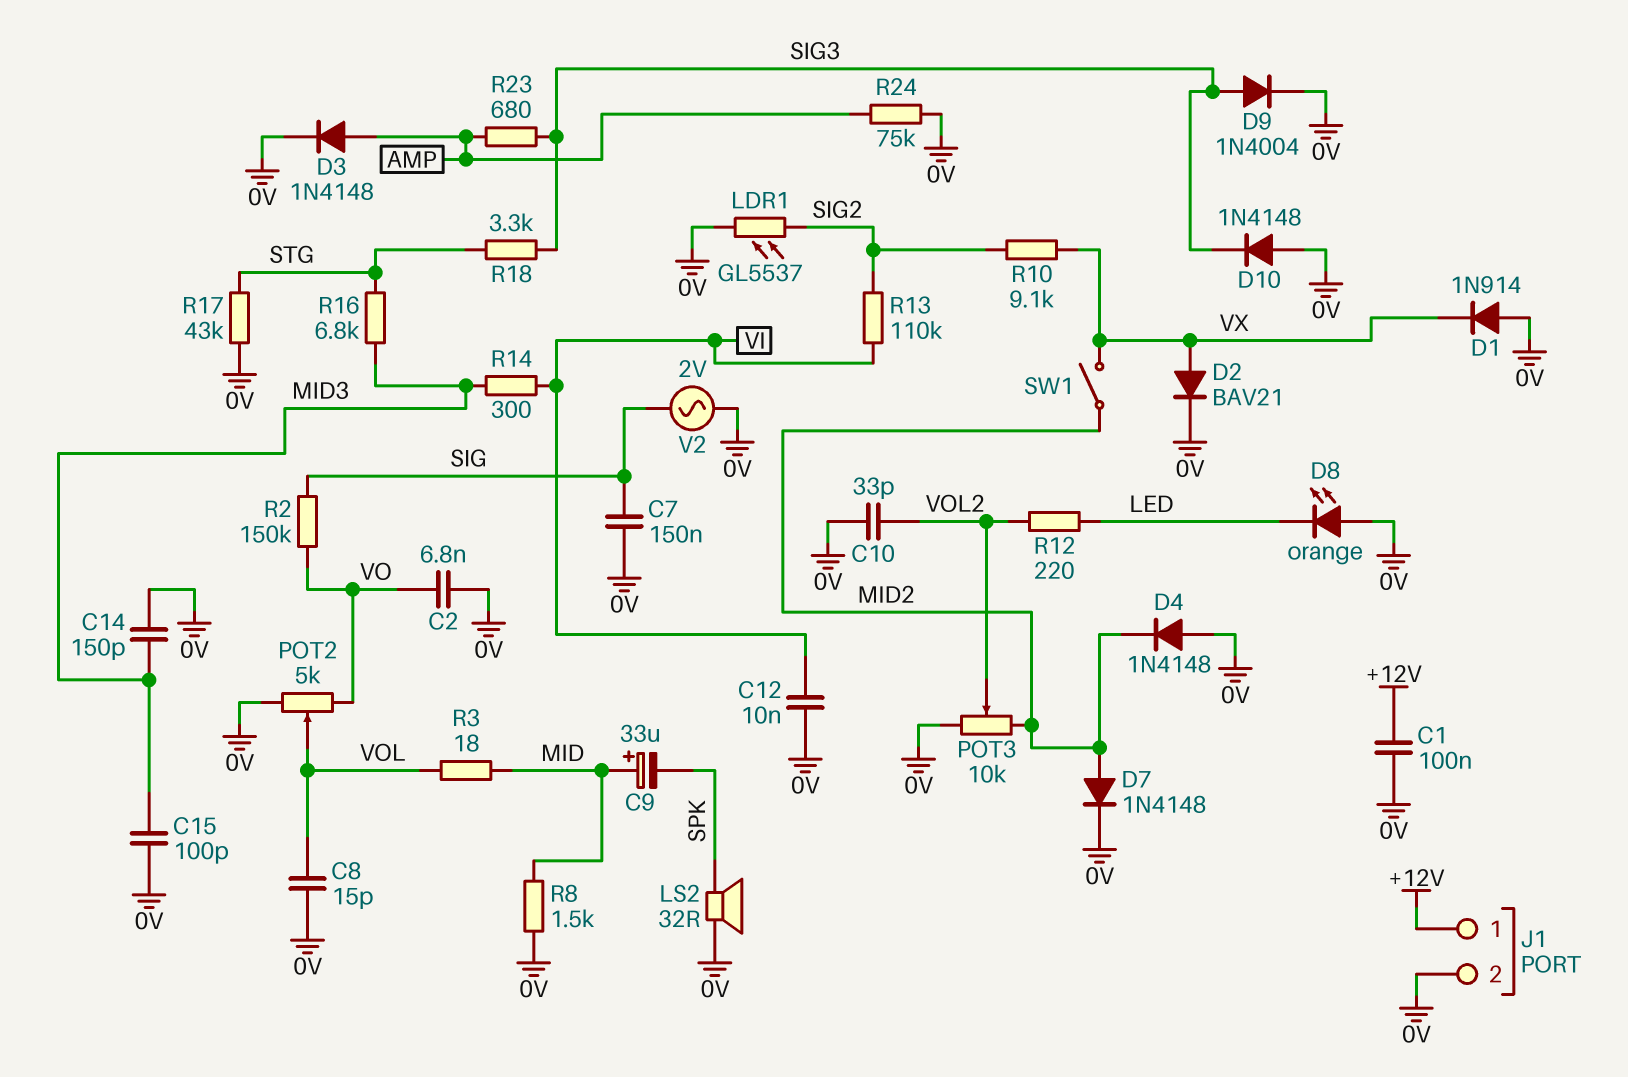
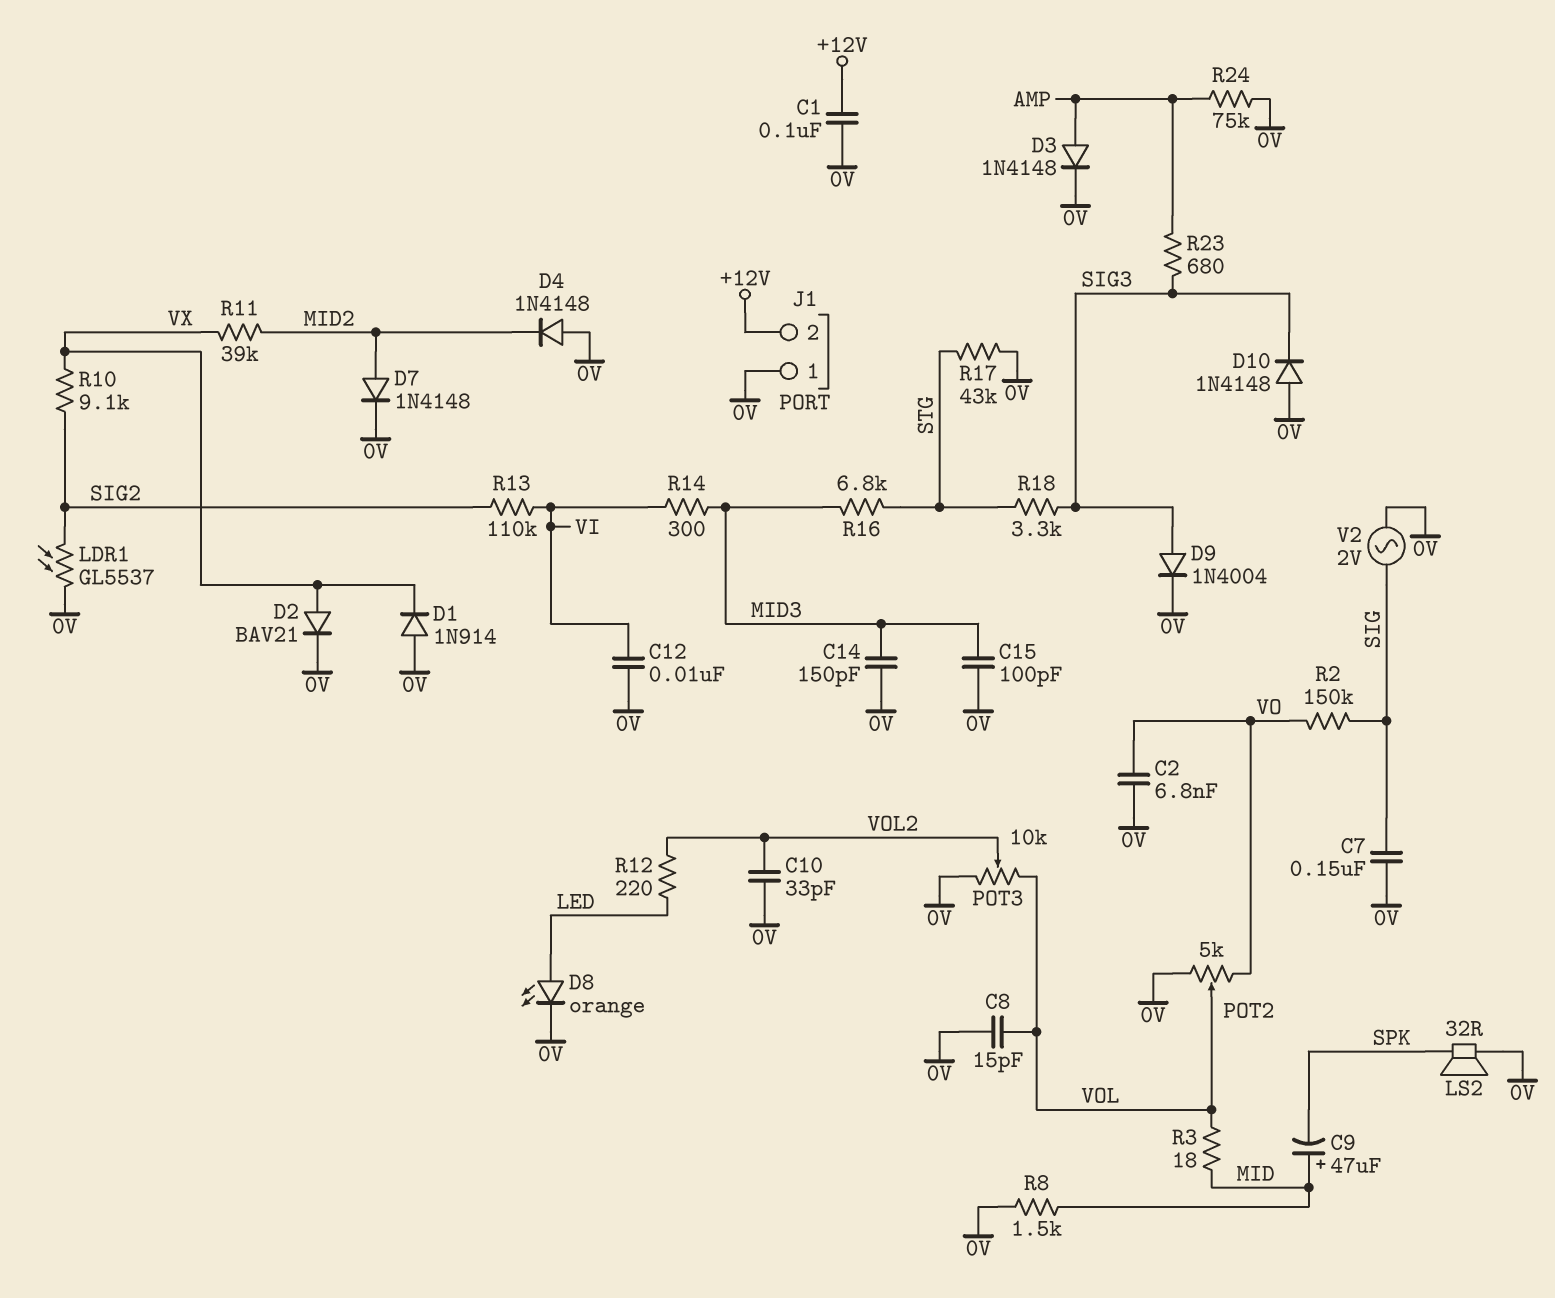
C9: 33uF (plus MID, minus SPK) -> 47uF (plus MID, minus SPK)
D8: LED orange (A 0V, K LED) -> LED orange (A LED, K 0V)
J1 pin 1: +12V -> 0V
J1 pin 2: 0V -> +12V
POT3: 10k (0V, MID2, wiper VOL2) -> 10k (0V, VOL, wiper VOL2)
R11: none -> 39k (MID2, VX)
SW1: switch (MID2, VX) -> none

